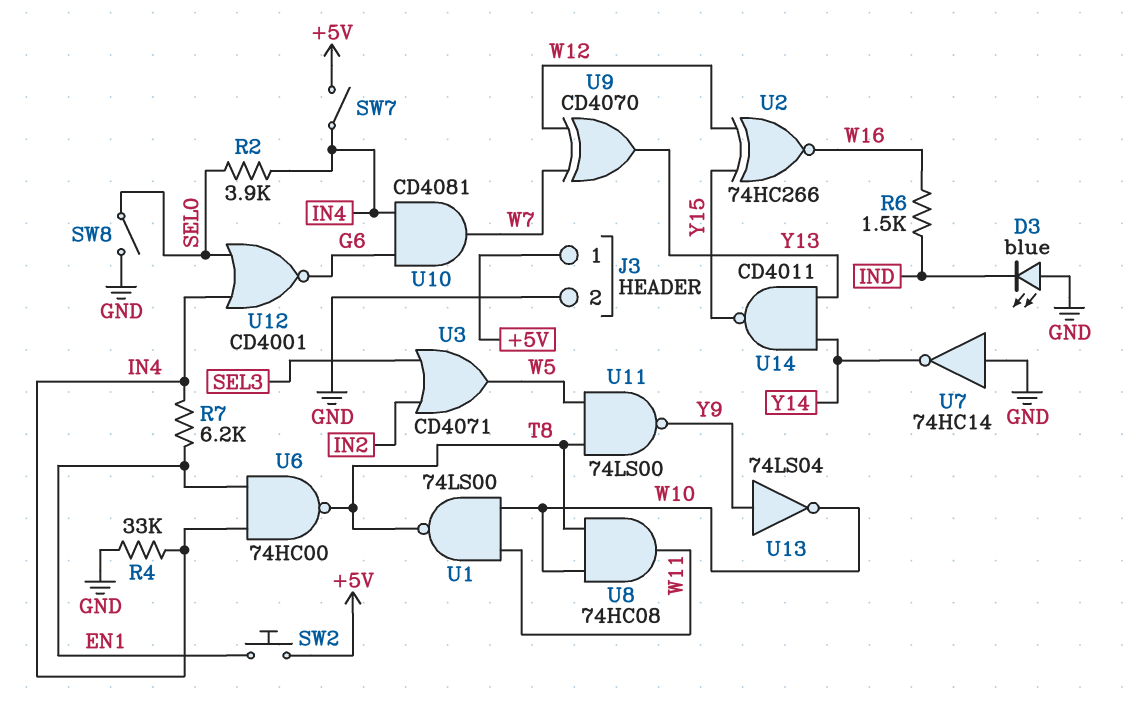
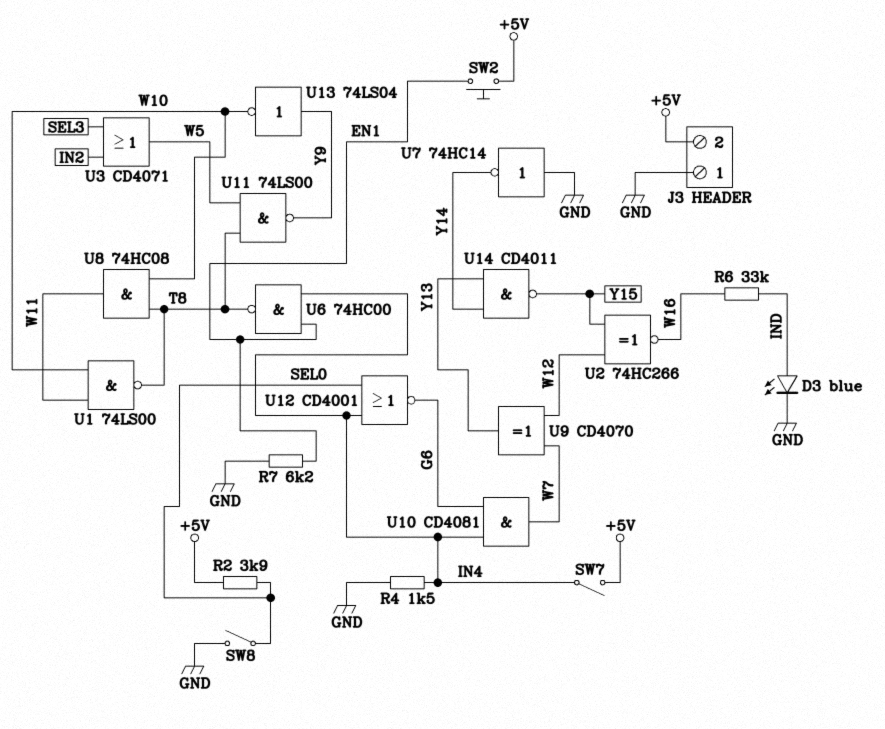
D3: LED blue (A GND, K IND) -> LED blue (A IND, K GND)
J3 pin 1: +5V -> GND
J3 pin 2: GND -> +5V
R2: 3.9k (IN4, SEL0) -> 3.9k (+5V, SEL0)
R4: 33k (GND, IN4) -> 1.5k (GND, IN4)
R6: 1.5k (IND, W16) -> 33k (IND, W16)
R7: 6.2k (EN1, IN4) -> 6.2k (EN1, GND)

